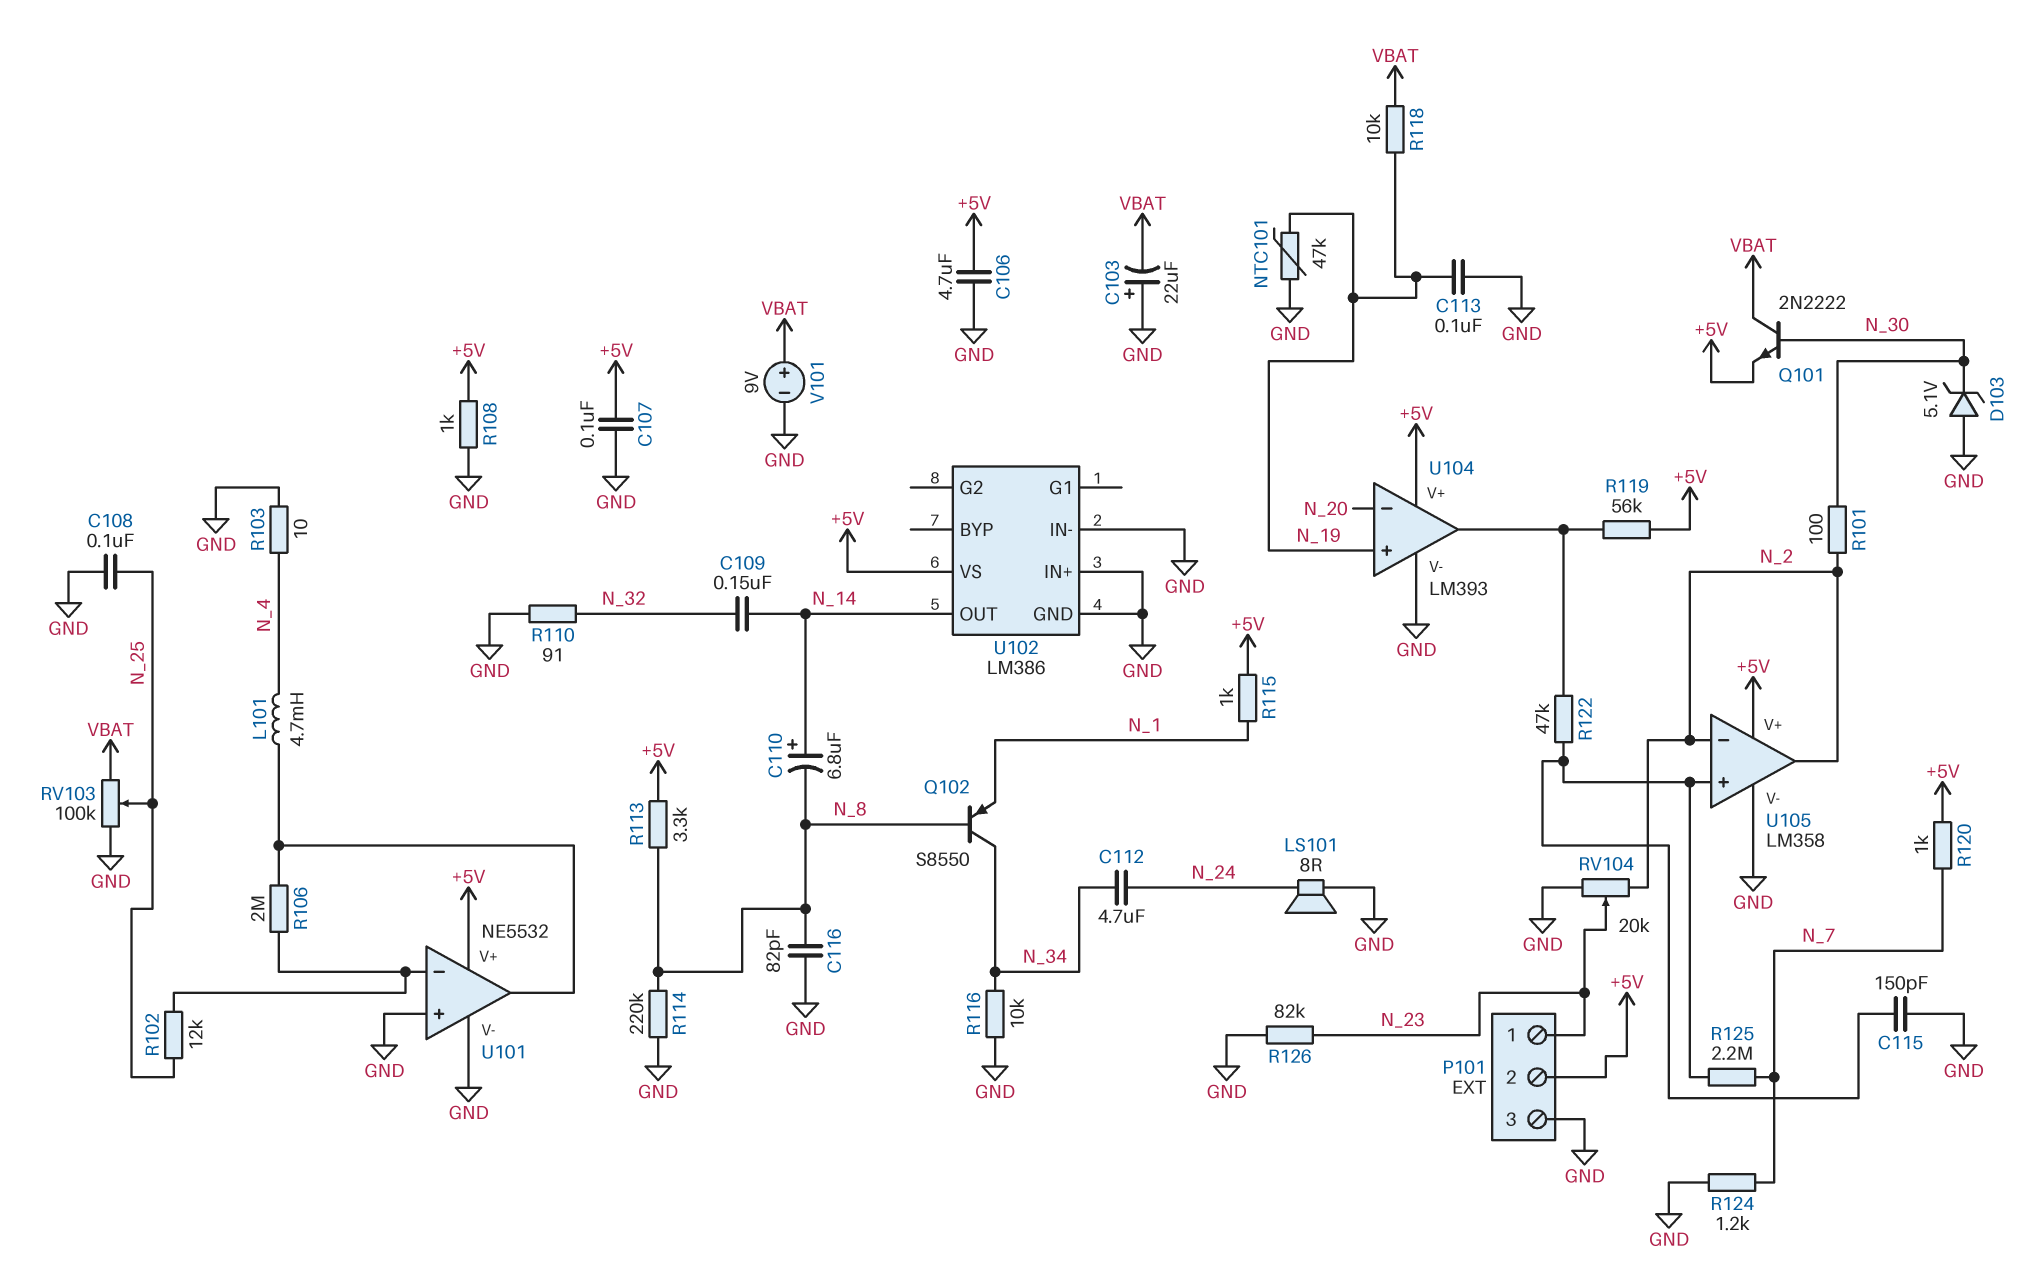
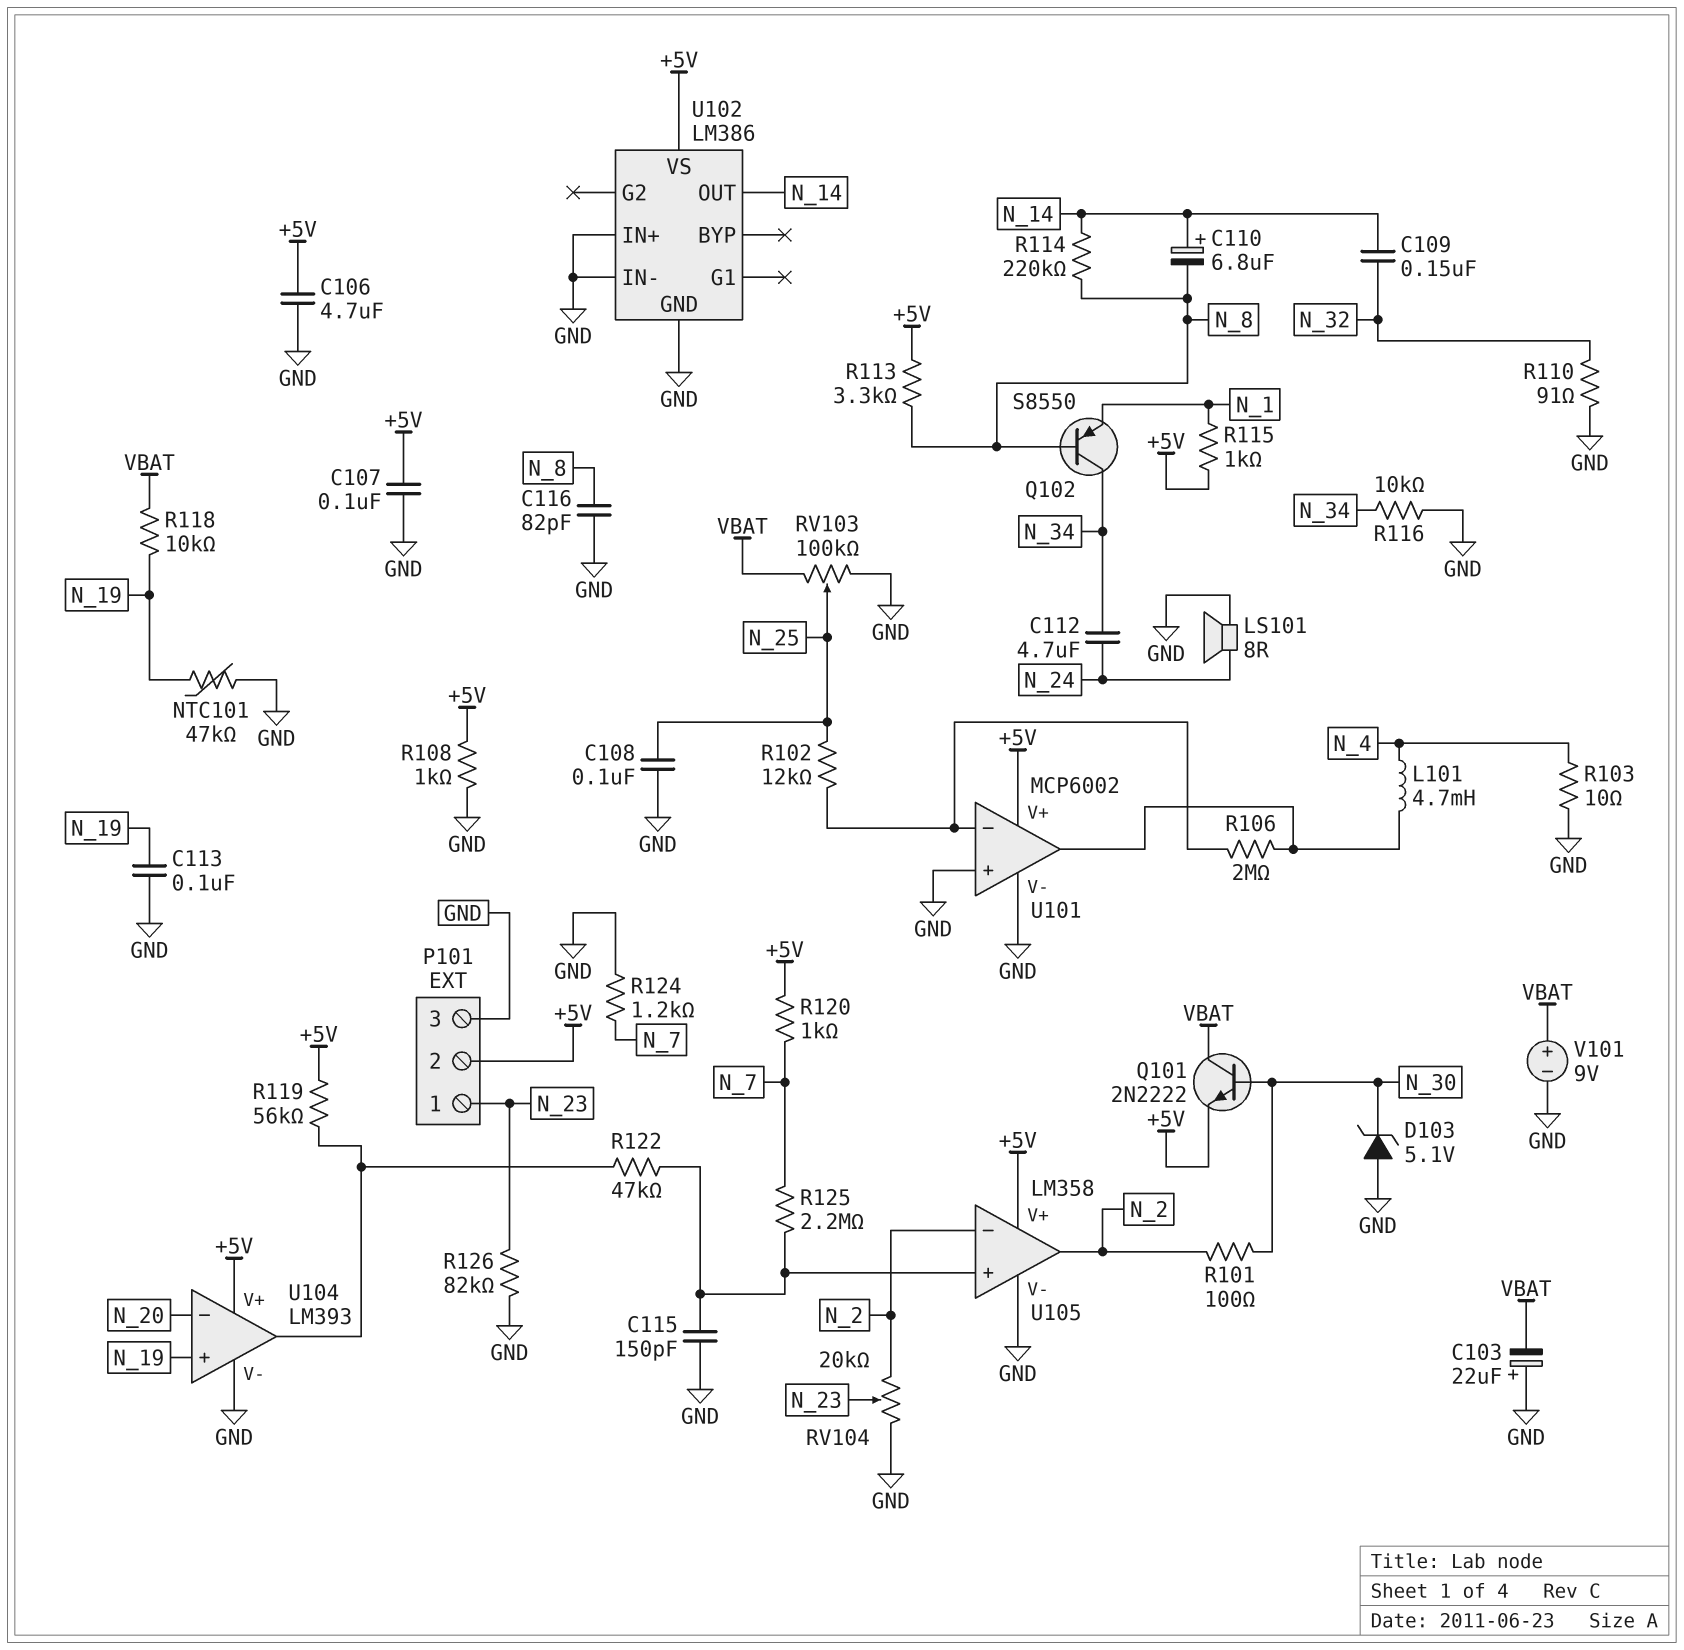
R114: 220k (GND, N_8) -> 220k (N_8, N_14)
U101: NE5532 -> MCP6002

